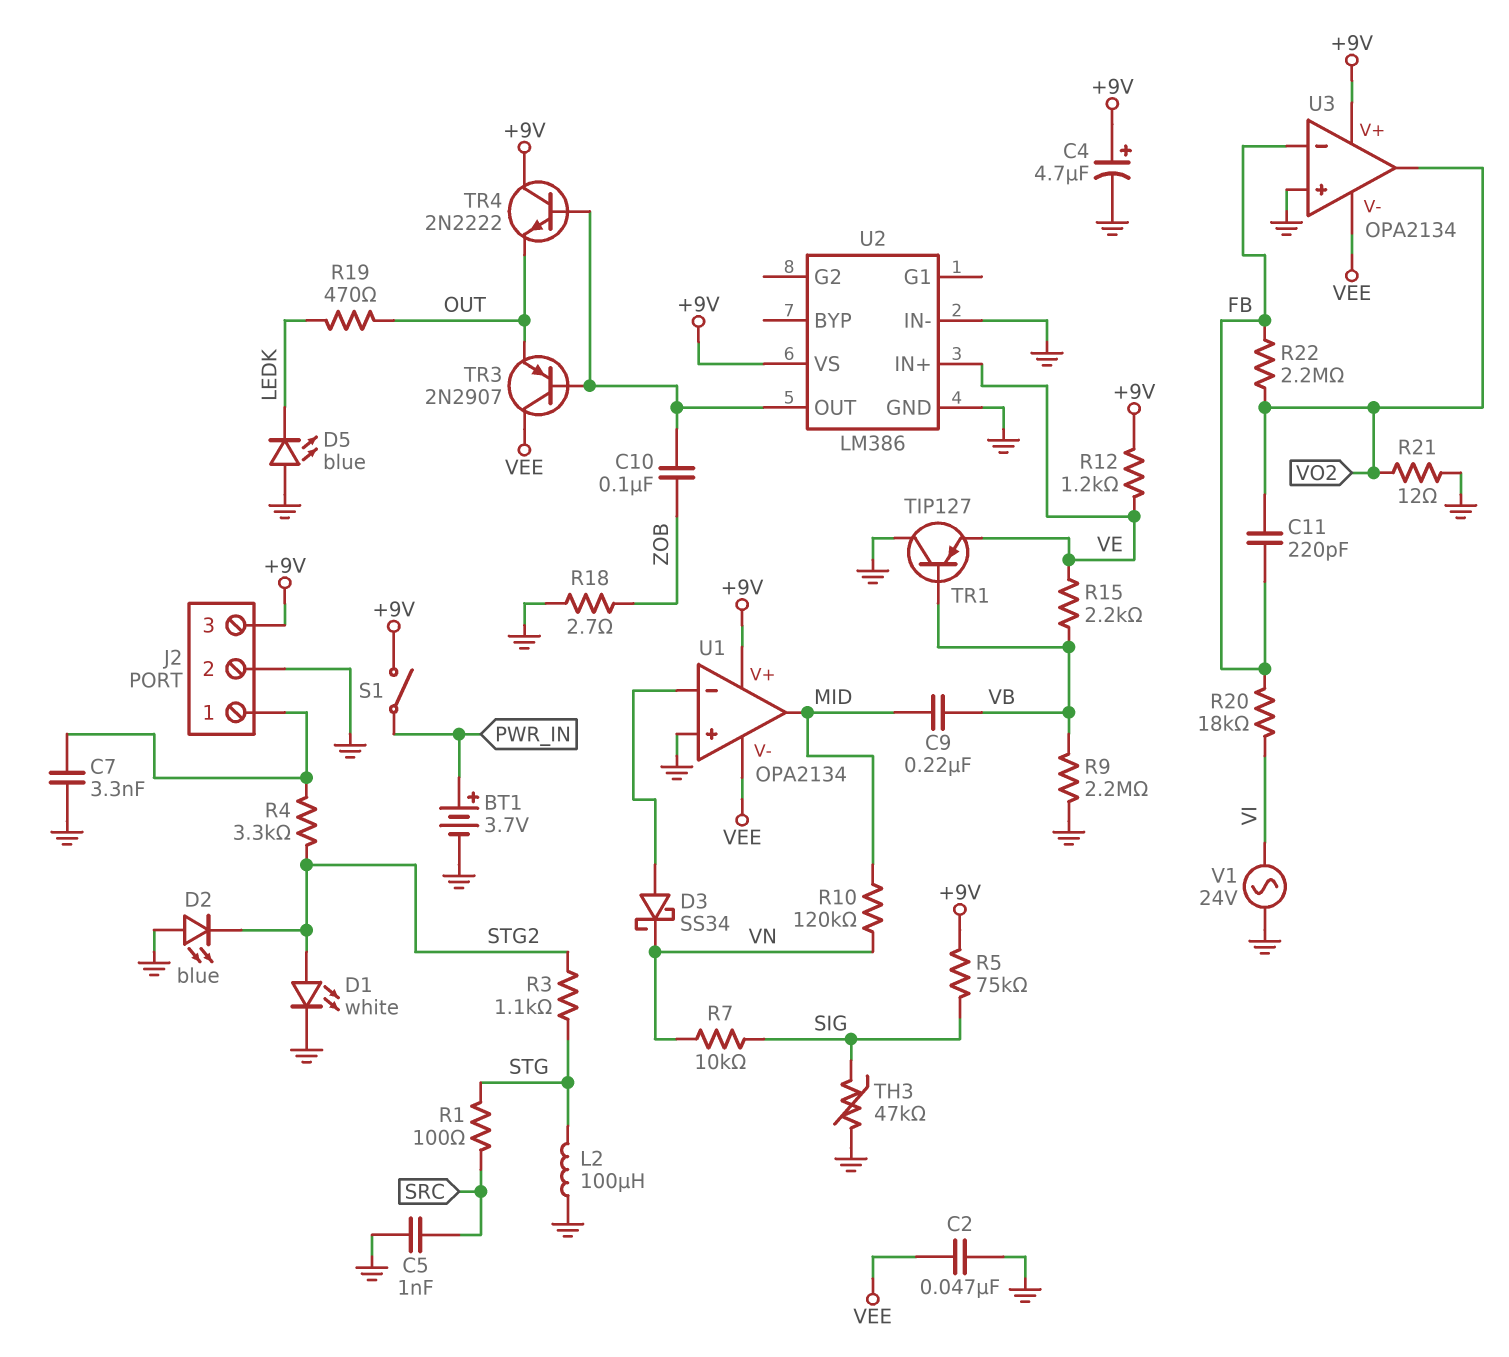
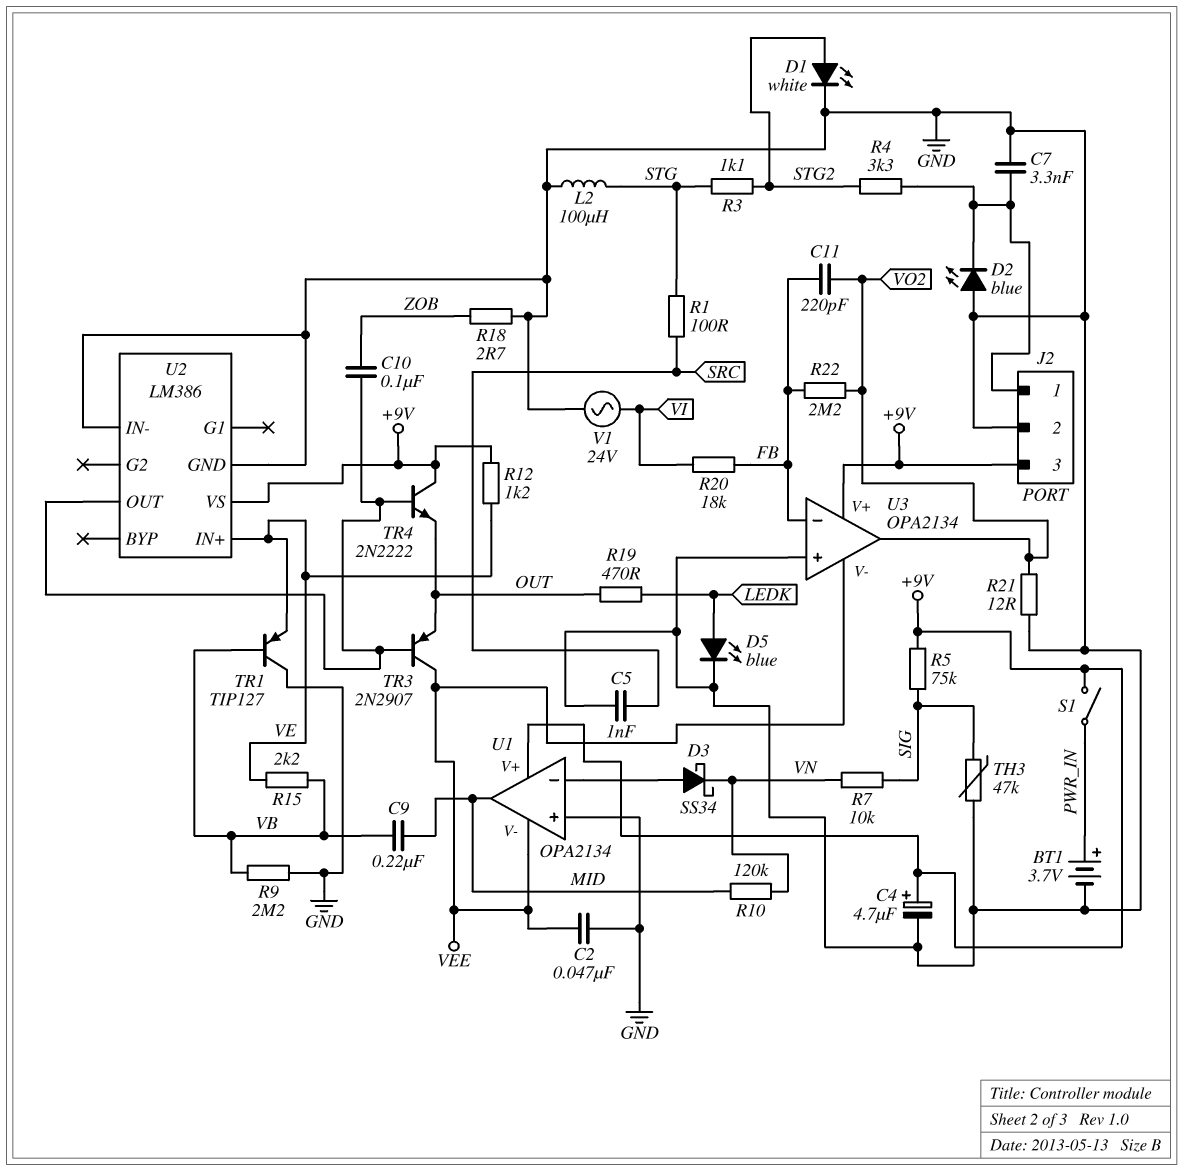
D2: LED blue (A GND, K STG2) -> LED blue (A GND, K J2/1)
D5: LED blue (A GND, K LEDK) -> LED blue (A LEDK, K GND)

